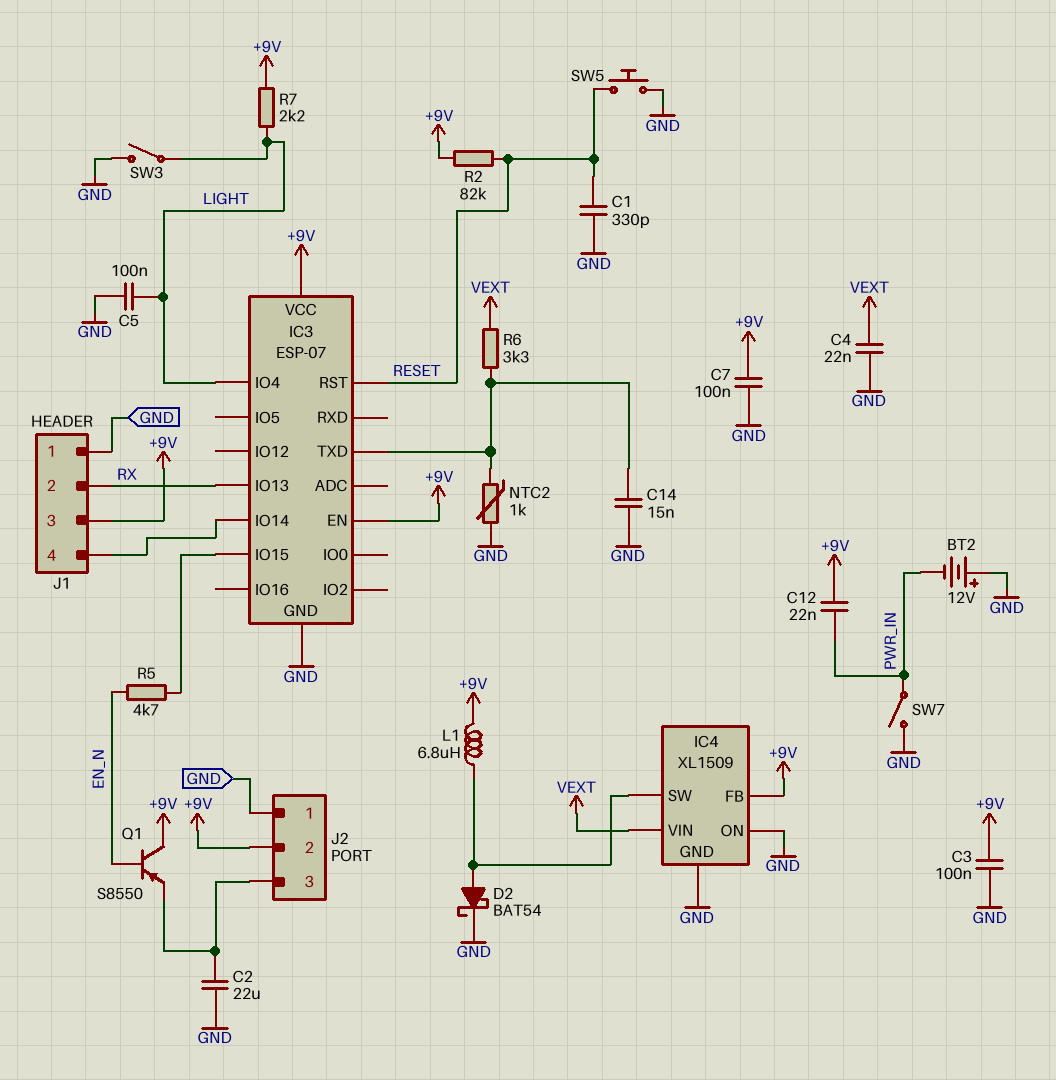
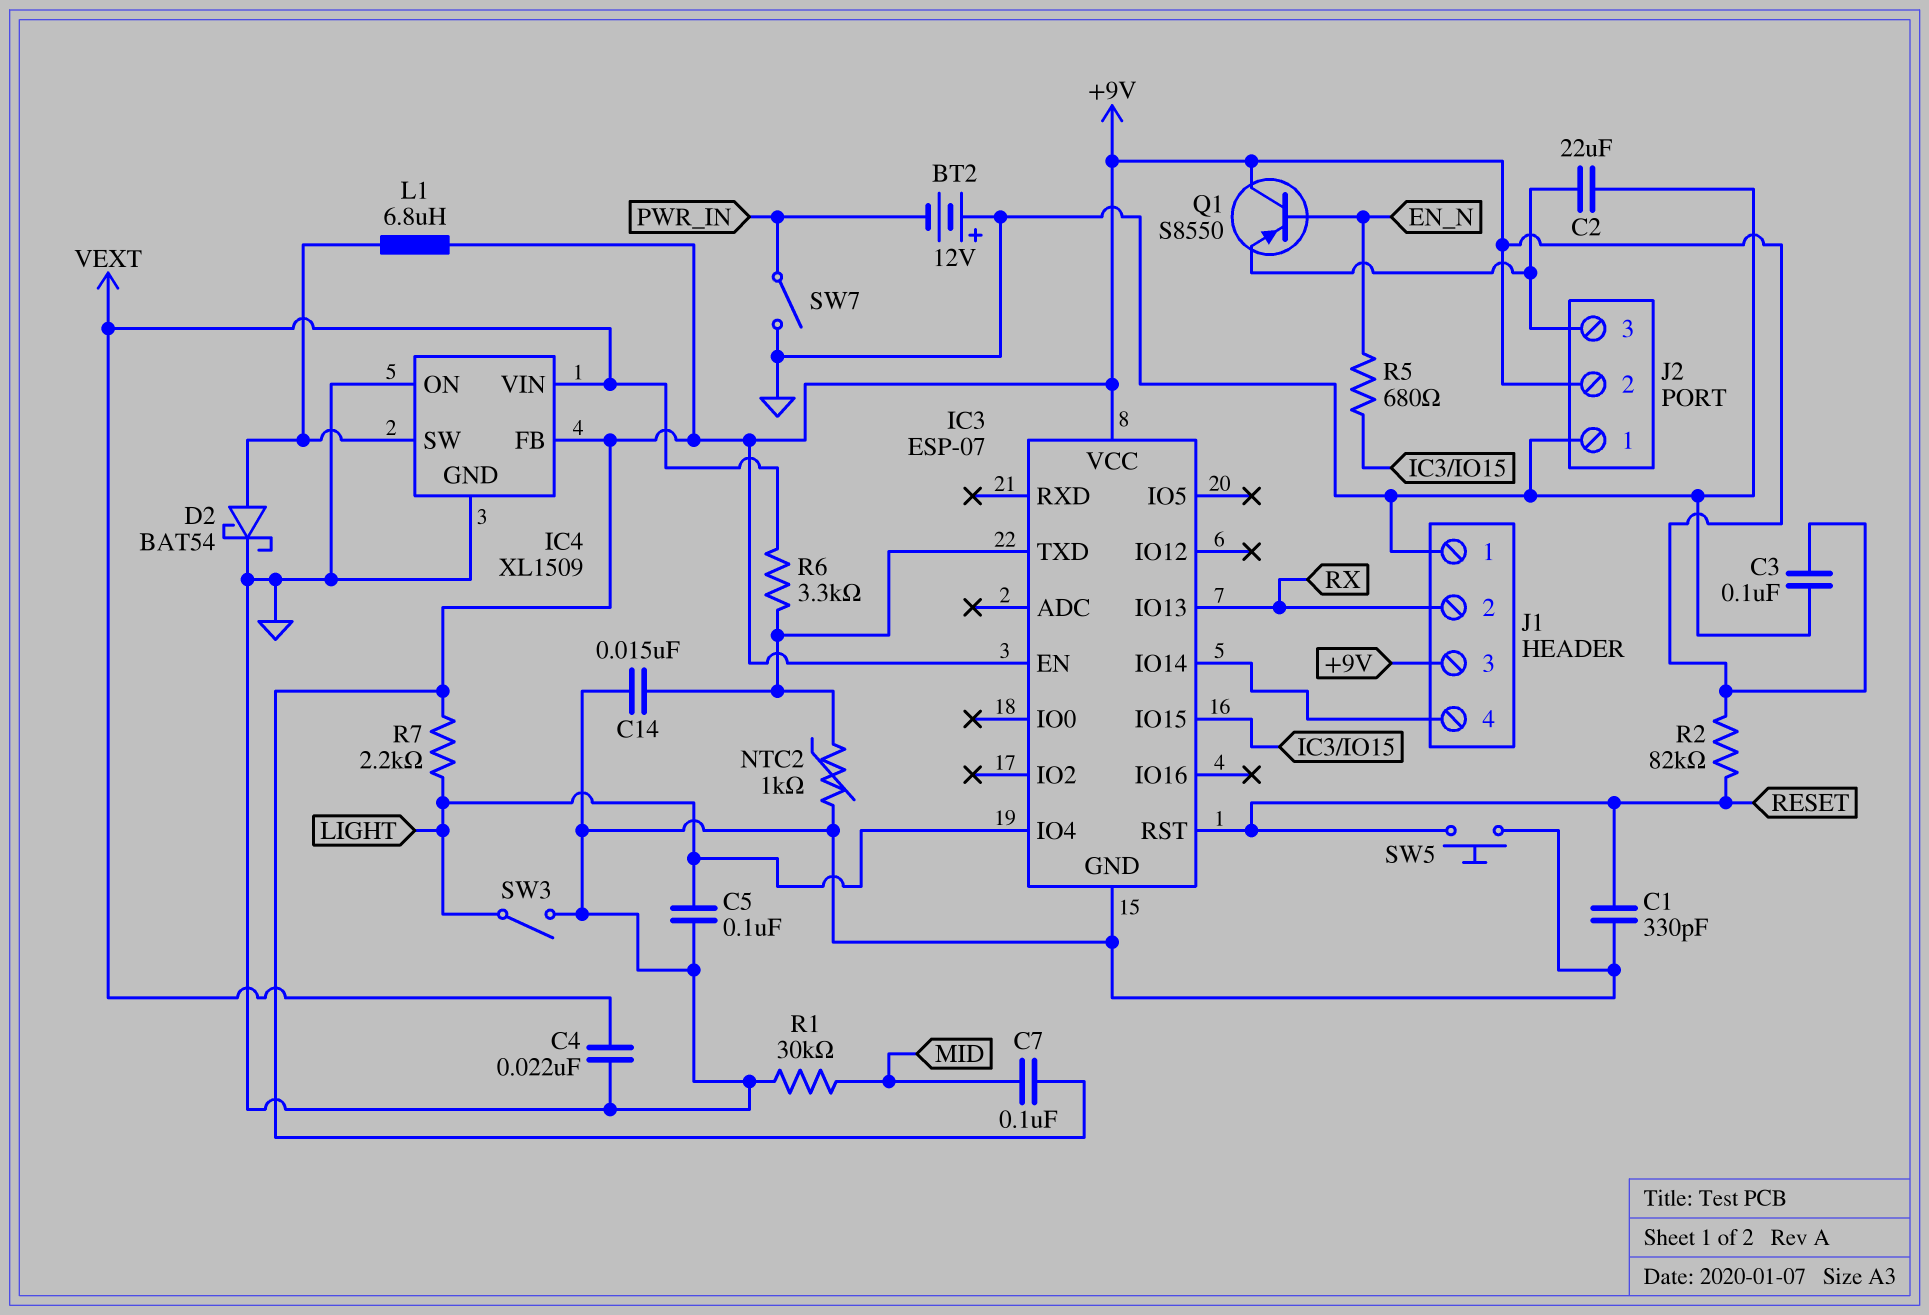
C7: 100nF (+9V, GND) -> 100nF (+9V, MID)
C12: 22nF (+9V, PWR_IN) -> none
R1: none -> 30k (GND, MID)
R5: 4.7k (EN_N, IC3/IO15) -> 680 (EN_N, IC3/IO15)

